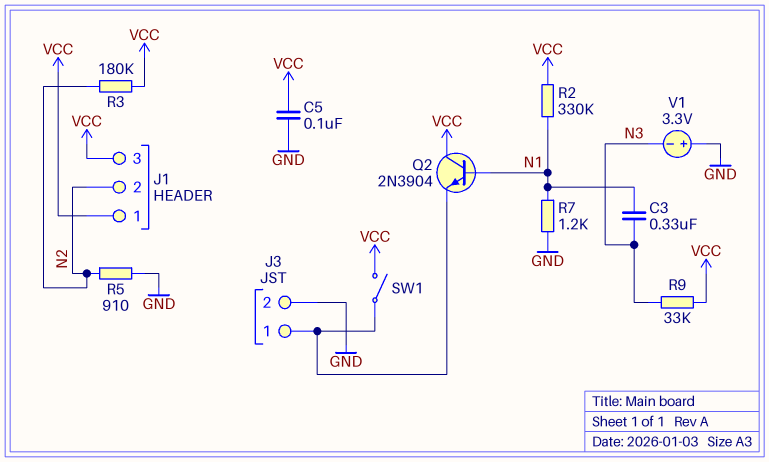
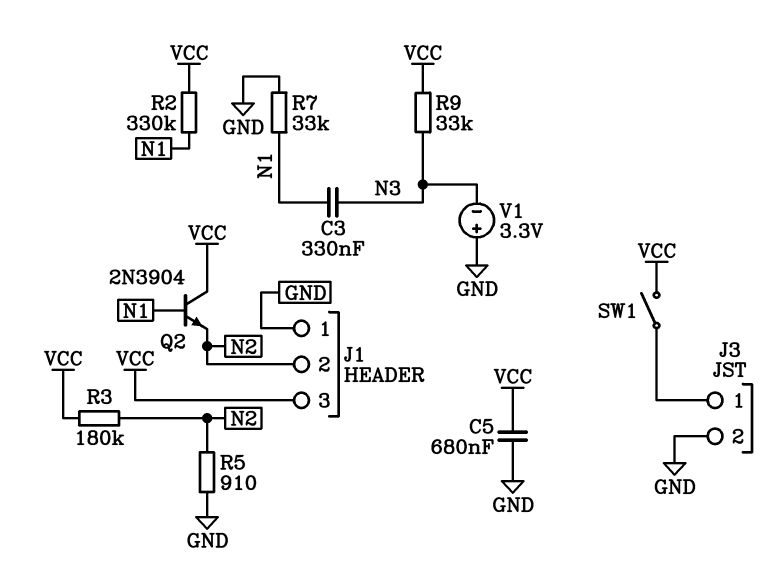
C5: 100nF (GND, VCC) -> 680nF (GND, VCC)
J1 pin 1: VCC -> GND
Q2: NPN 2N3904 (B N1, C VCC, E J3/1) -> NPN 2N3904 (B N1, C VCC, E N2)
R7: 1.2k (GND, N1) -> 33k (GND, N1)

